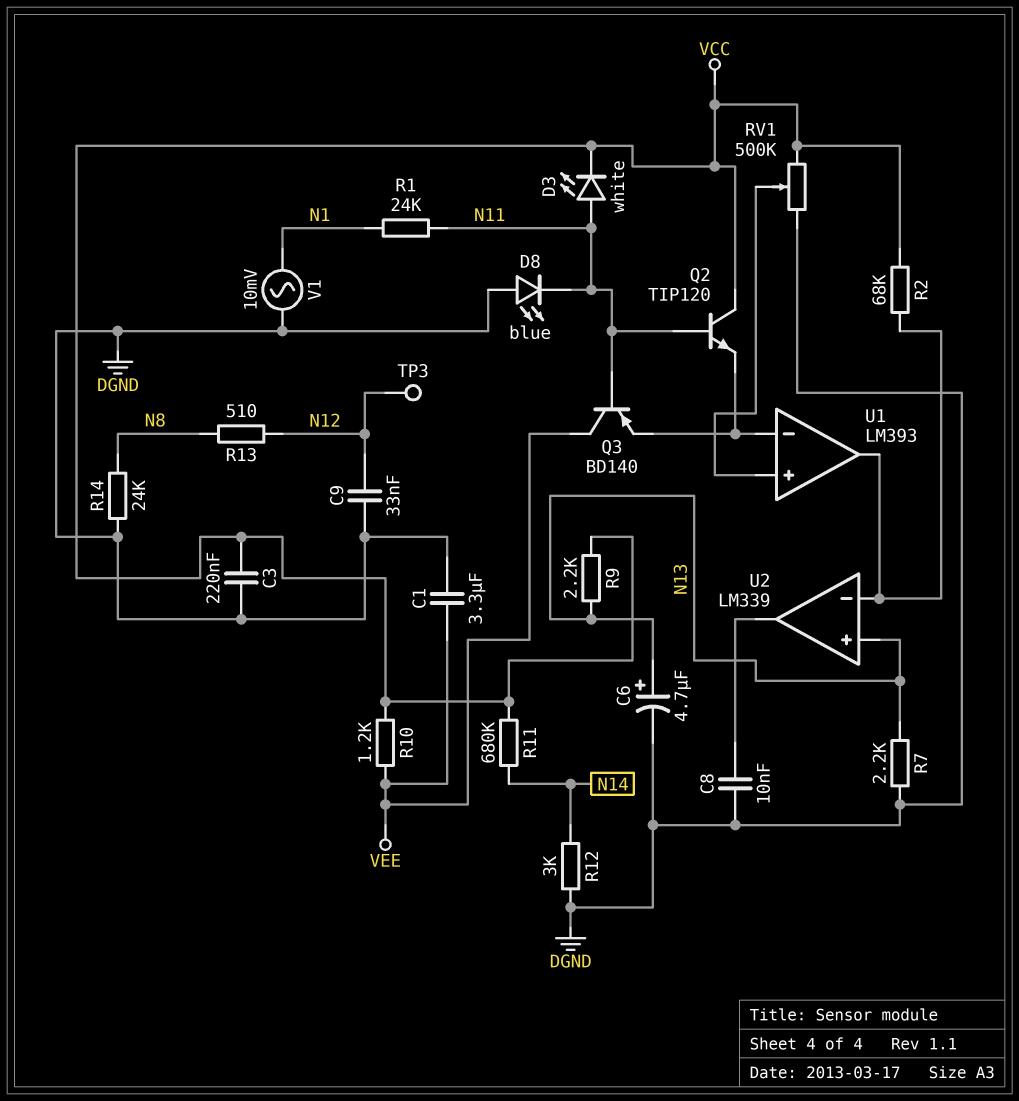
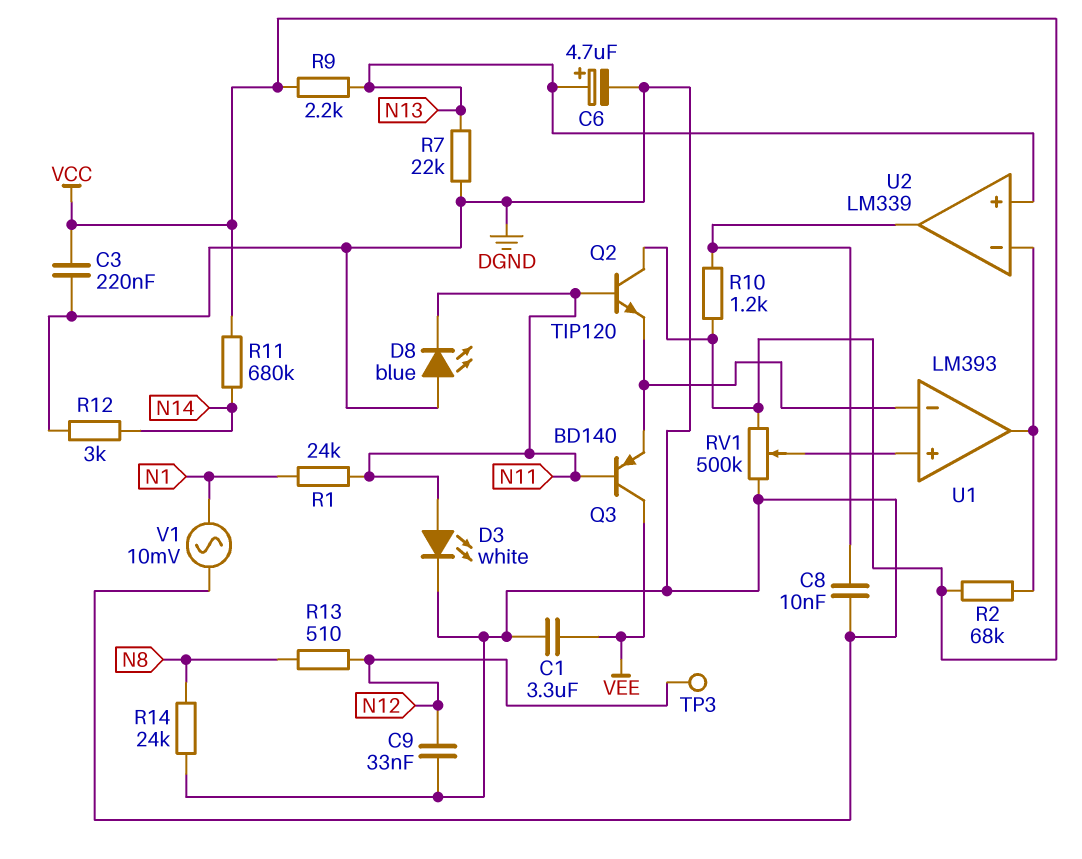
D3: LED white (A N11, K VCC) -> LED white (A N11, K DGND)
R7: 2.2k (DGND, N13) -> 22k (DGND, N13)
R10: 1.2k (VCC, VEE) -> 1.2k (U2/out, VCC)

